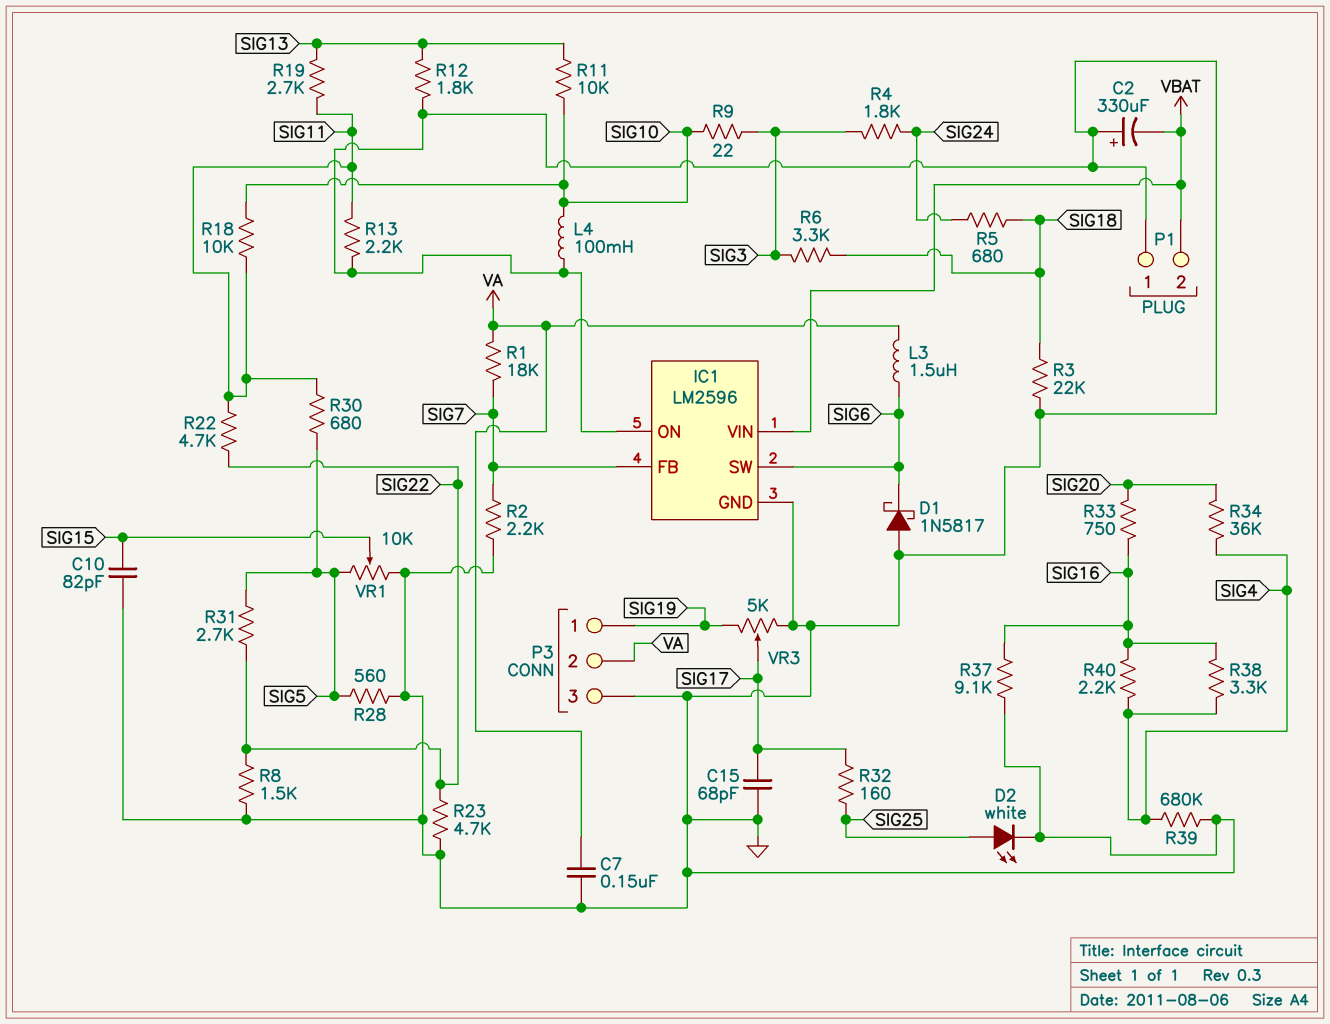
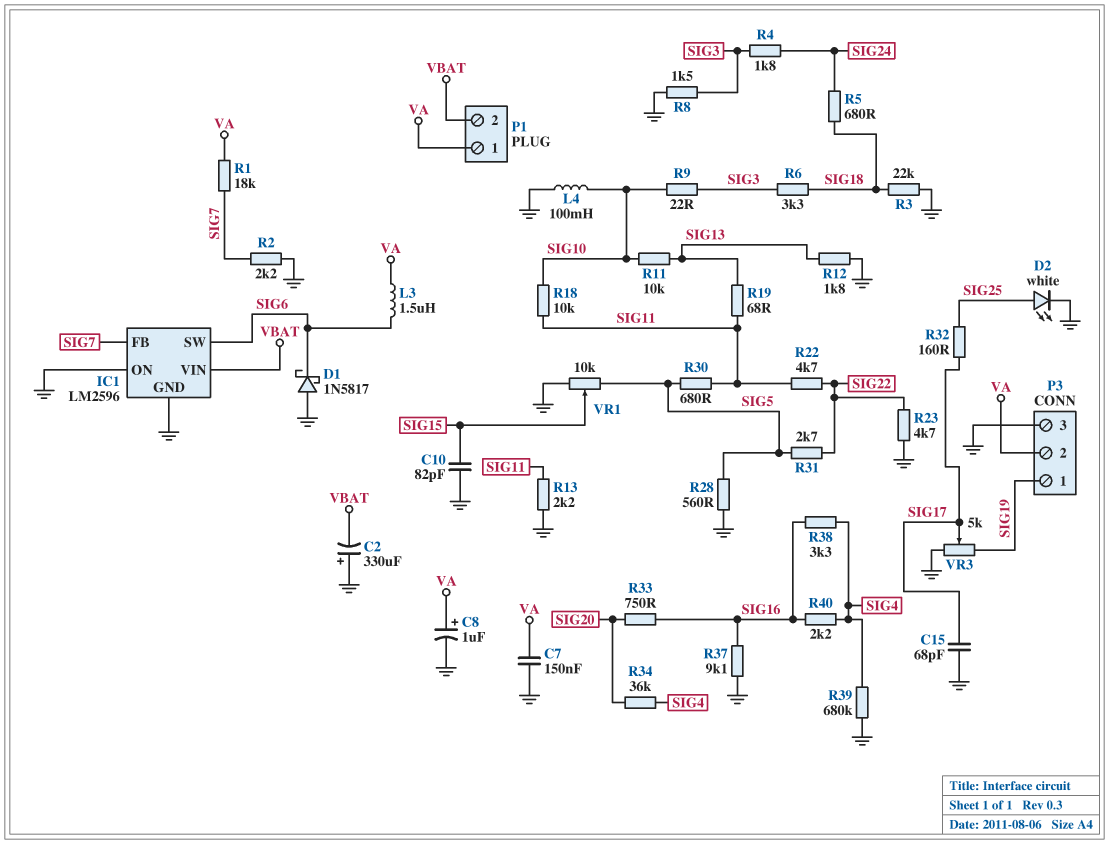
C8: none -> 1uF (plus VA, minus GND)
P1 pin 1: GND -> VA
R8: 1.5k (GND, SIG22) -> 1.5k (GND, SIG3)
R19: 2.7k (SIG11, SIG13) -> 68 (SIG11, SIG13)

